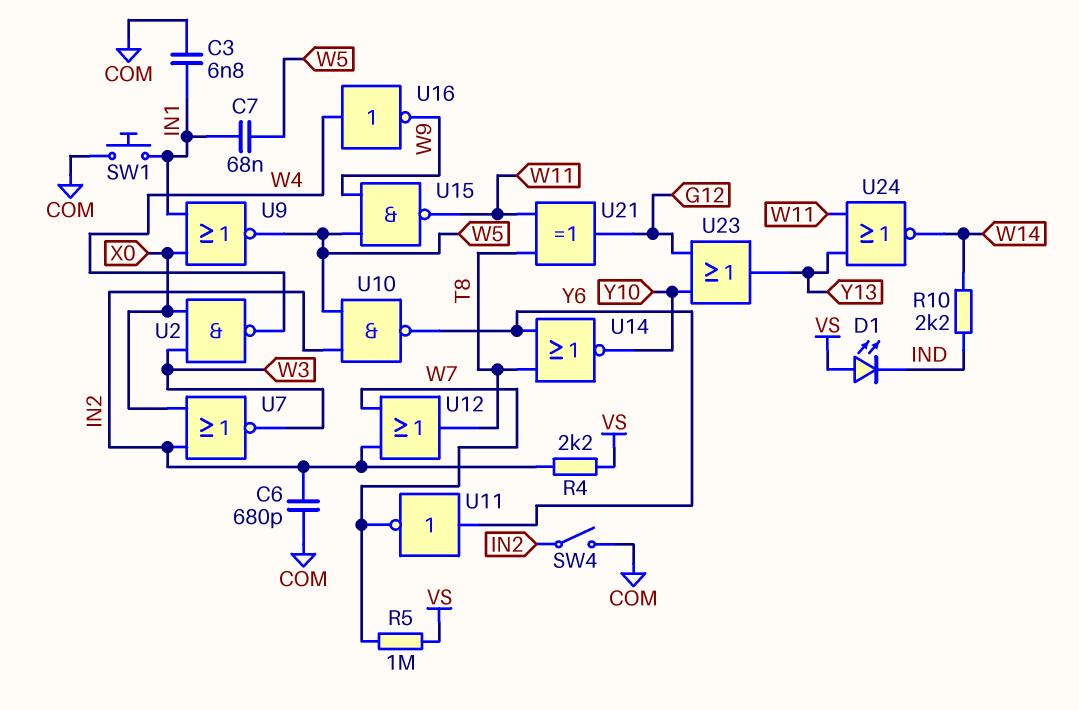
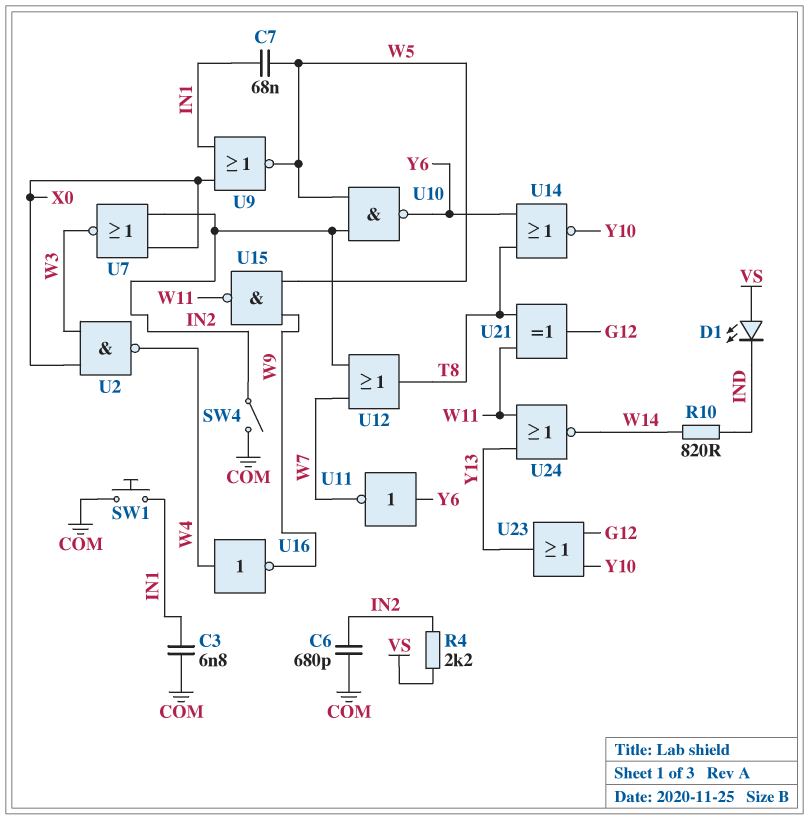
R5: 1M (VS, W7) -> none
R10: 2.2k (IND, W14) -> 820 (IND, W14)

